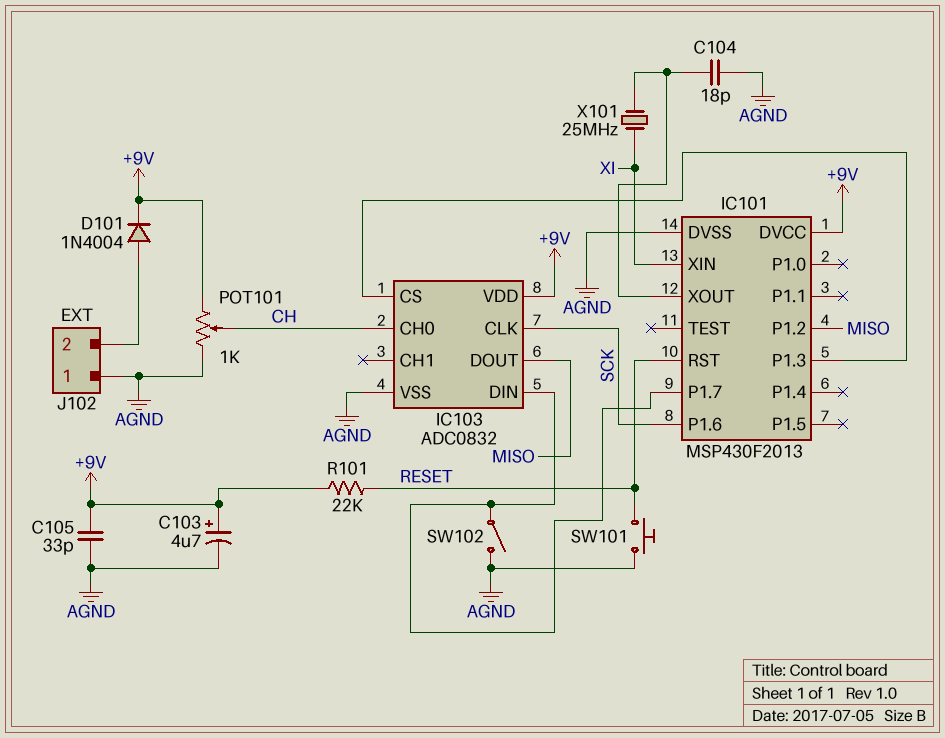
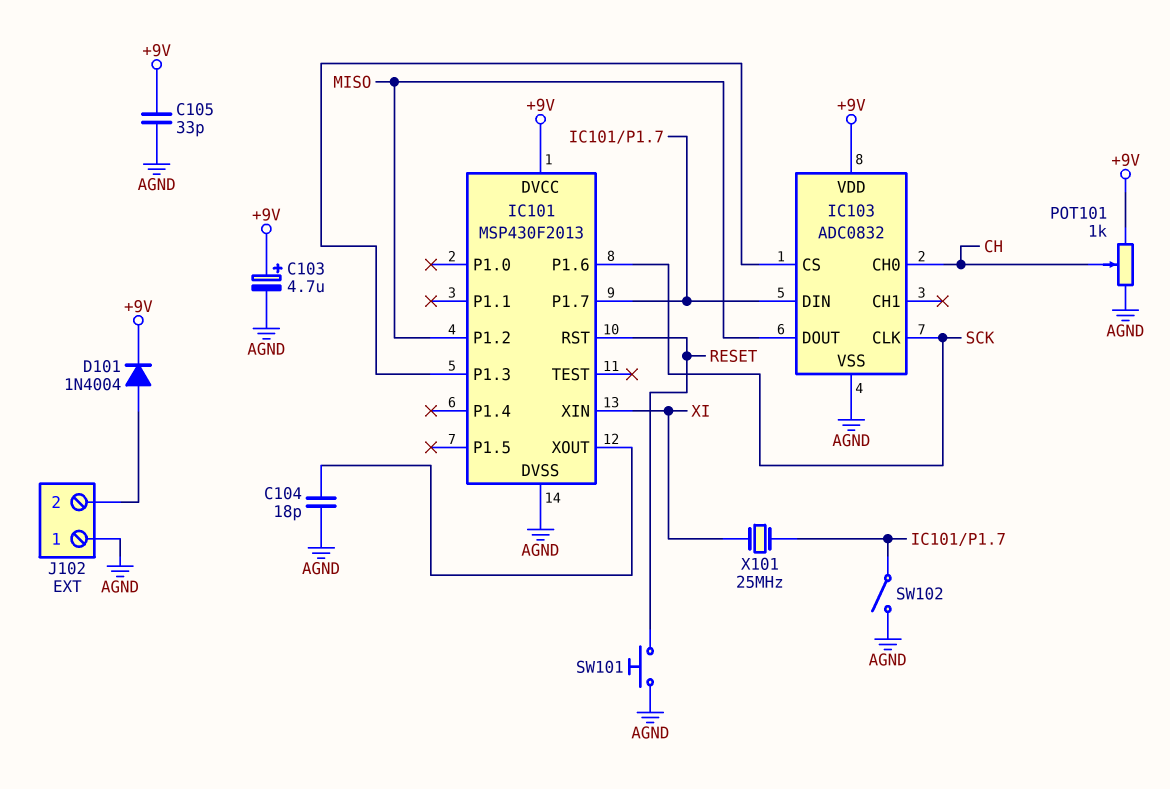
R101: 22k (+9V, RESET) -> none
X101: 25MHz (IC101/XOUT, XI) -> 25MHz (IC101/P1.7, XI)

